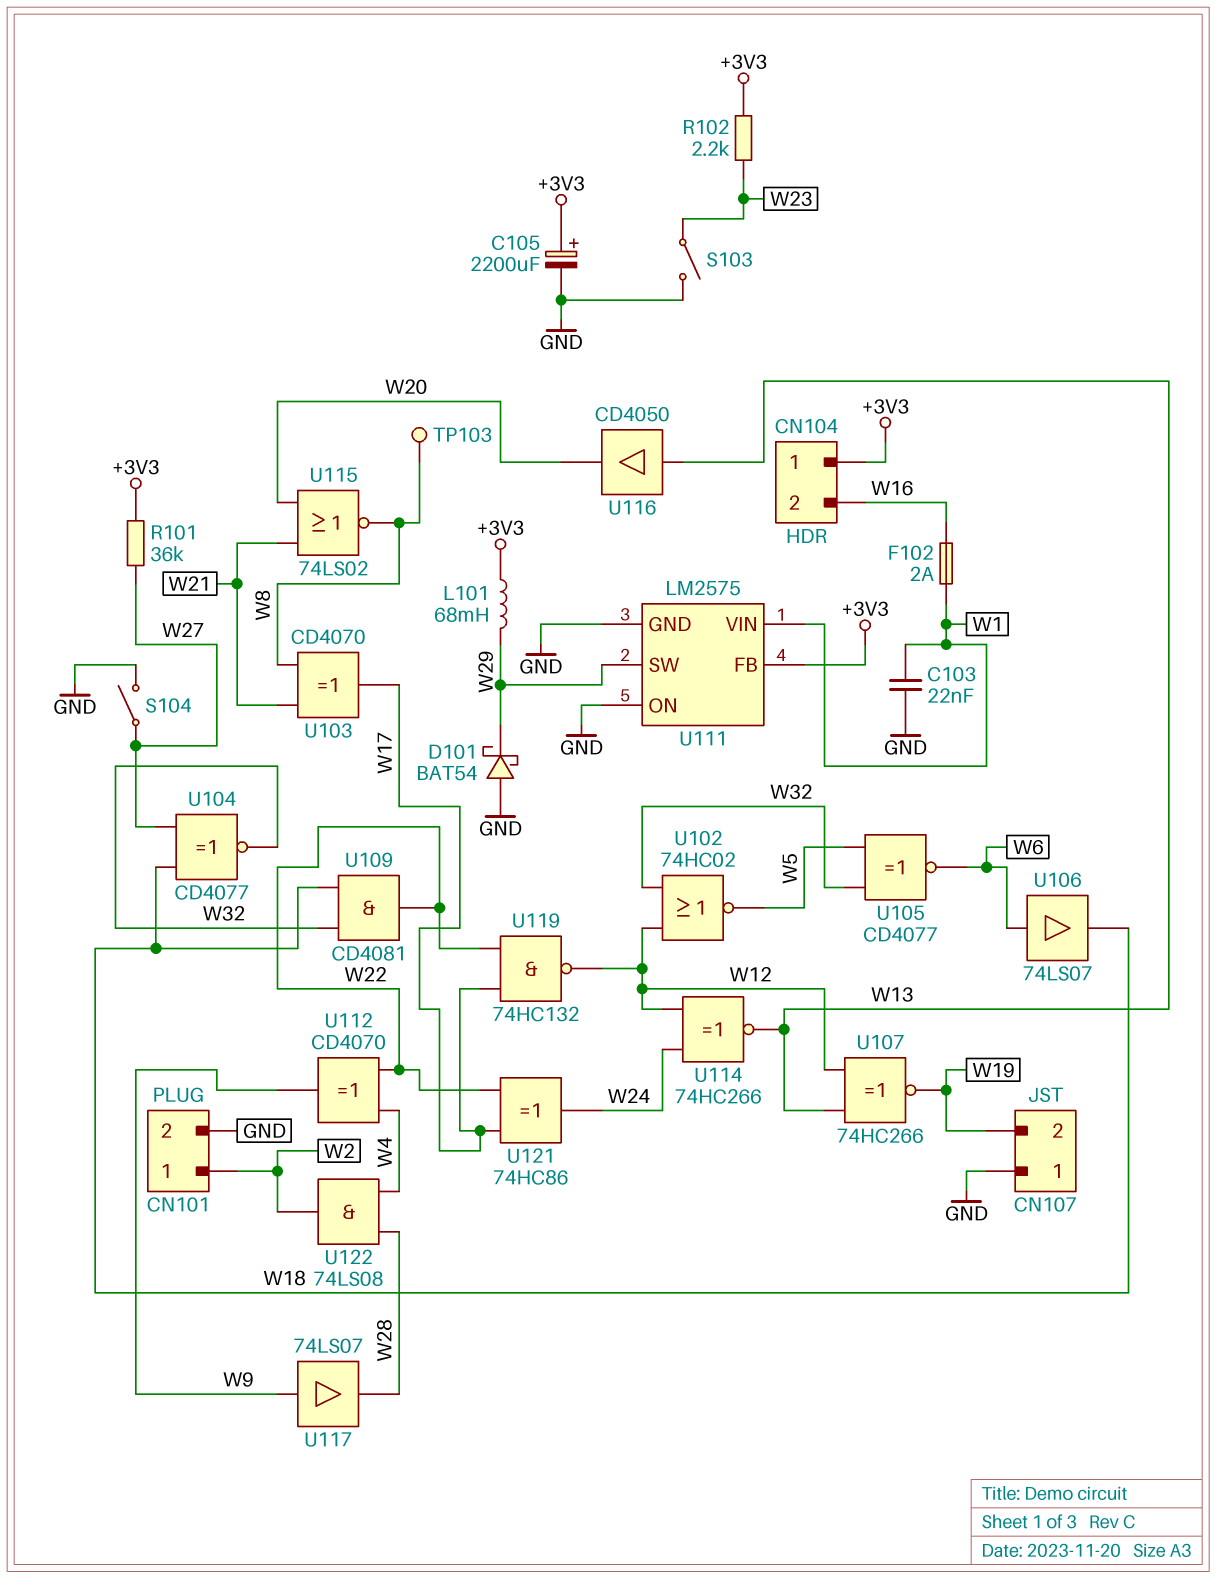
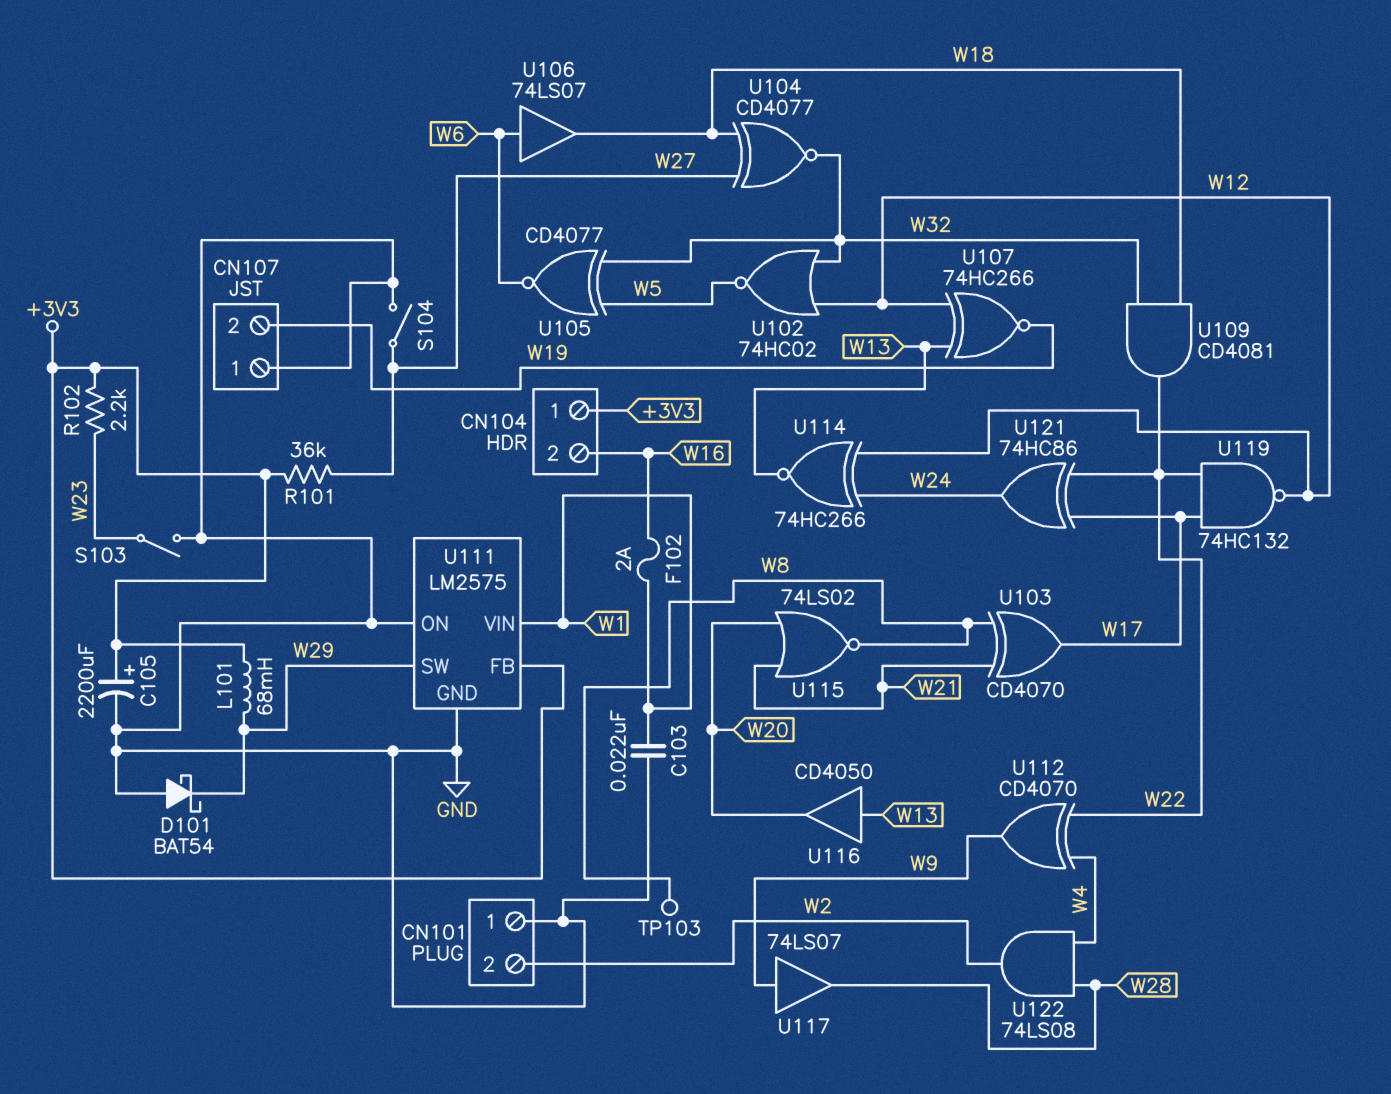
CN101 pin 1: W2 -> GND
CN101 pin 2: GND -> W2

